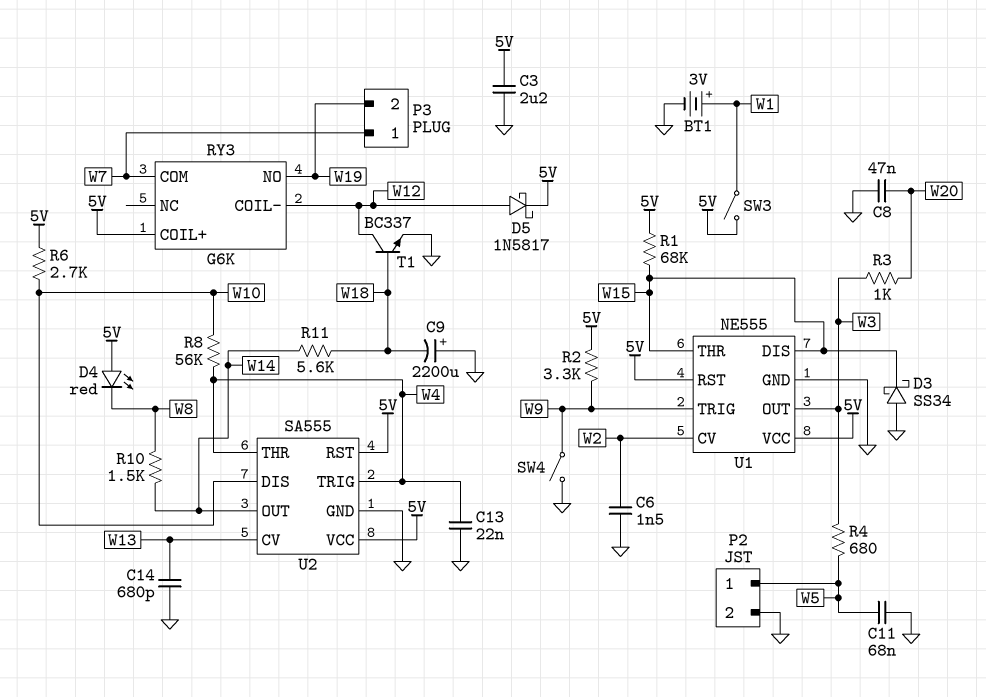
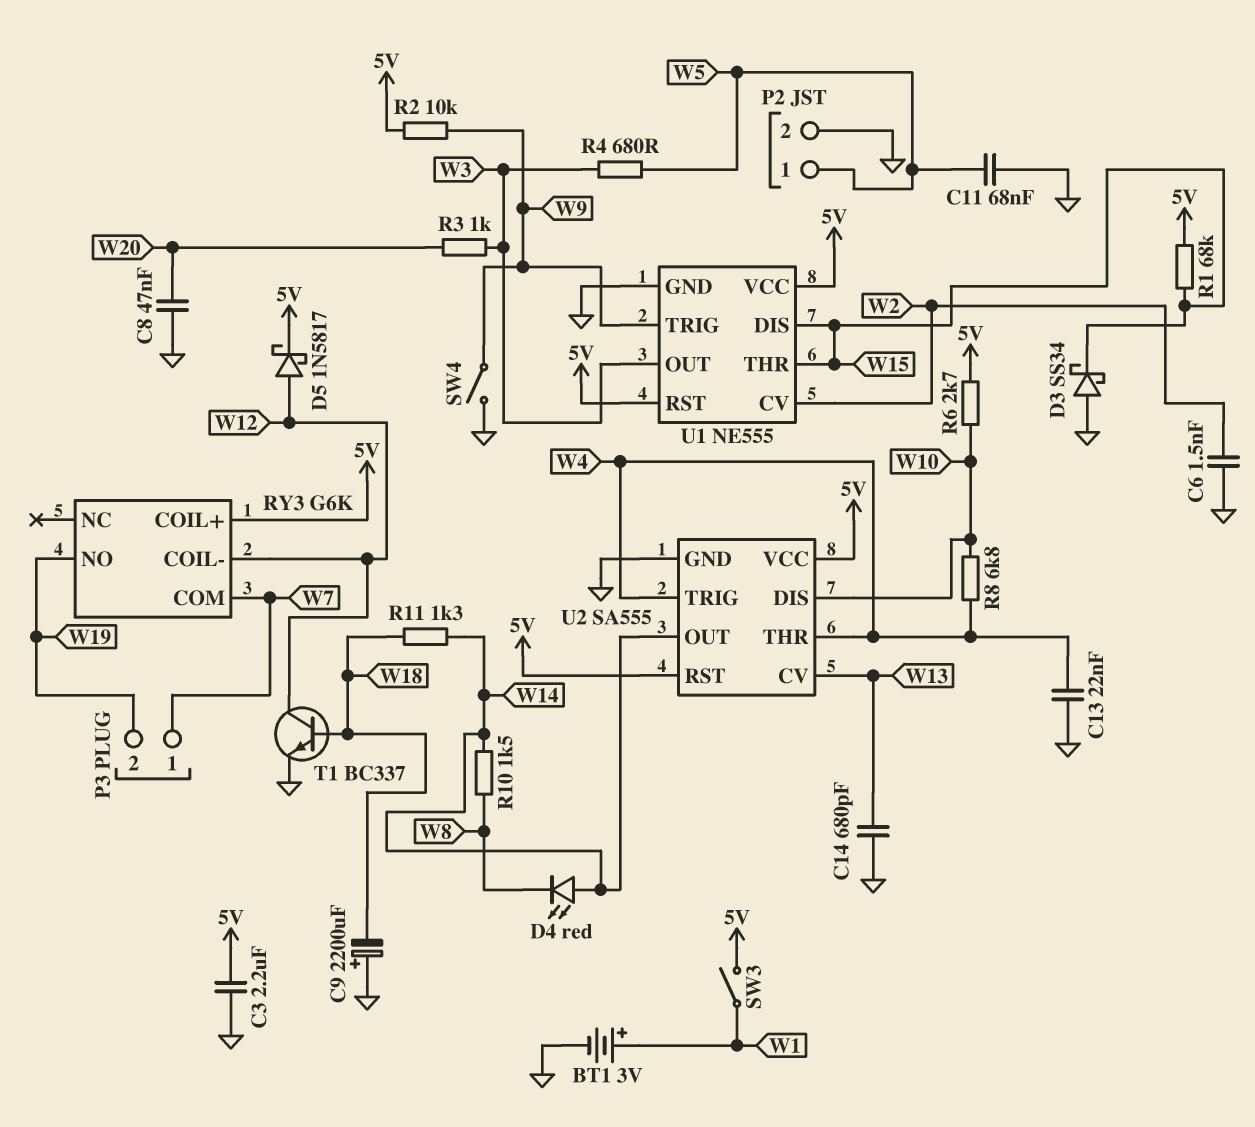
D4: LED red (A 5V, K W8) -> LED red (A W14, K W8)
R2: 3.3k (5V, W9) -> 10k (5V, W9)
R8: 56k (W4, W10) -> 6.8k (W4, W10)
R11: 5.6k (W14, W18) -> 1.3k (W14, W18)

